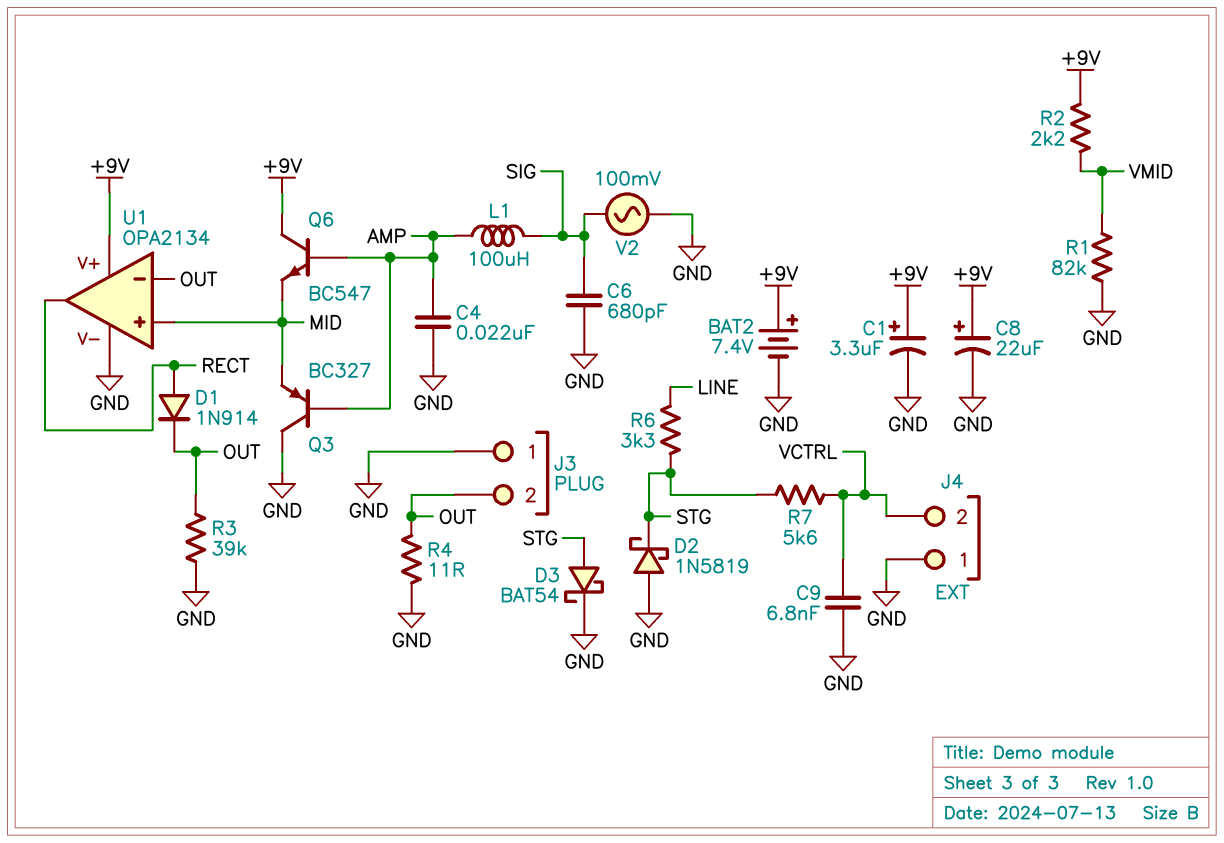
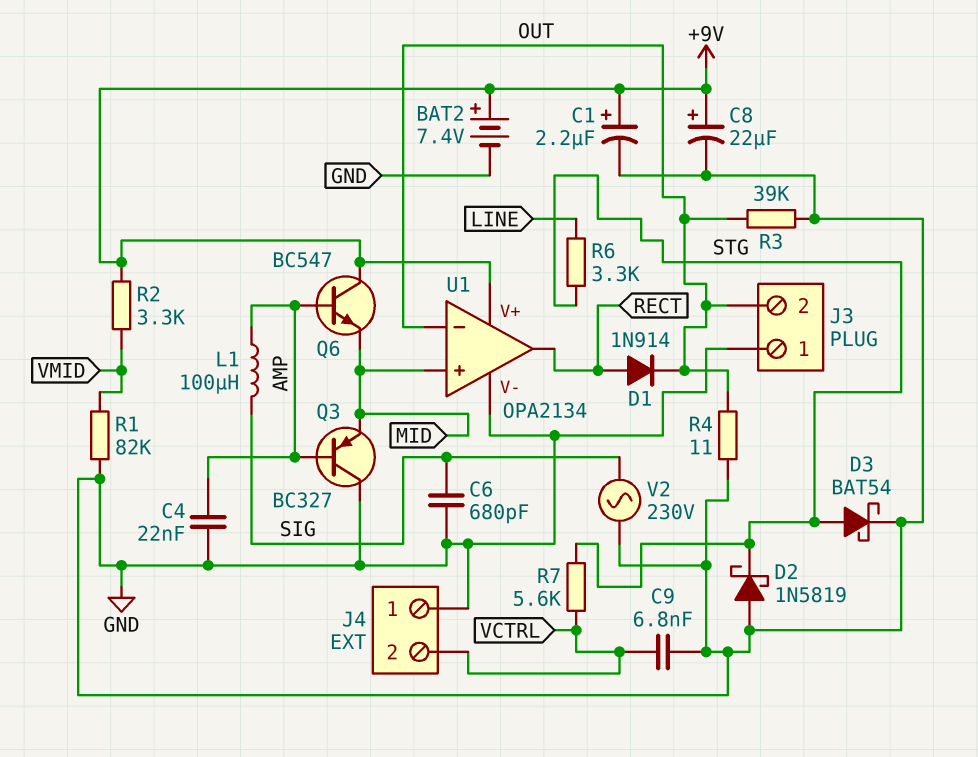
C1: 3.3uF (plus +9V, minus GND) -> 2.2uF (plus +9V, minus GND)
R2: 2.2k (+9V, VMID) -> 3.3k (+9V, VMID)
V2: AC 100mV (GND, SIG) -> AC 230V (GND, SIG)

